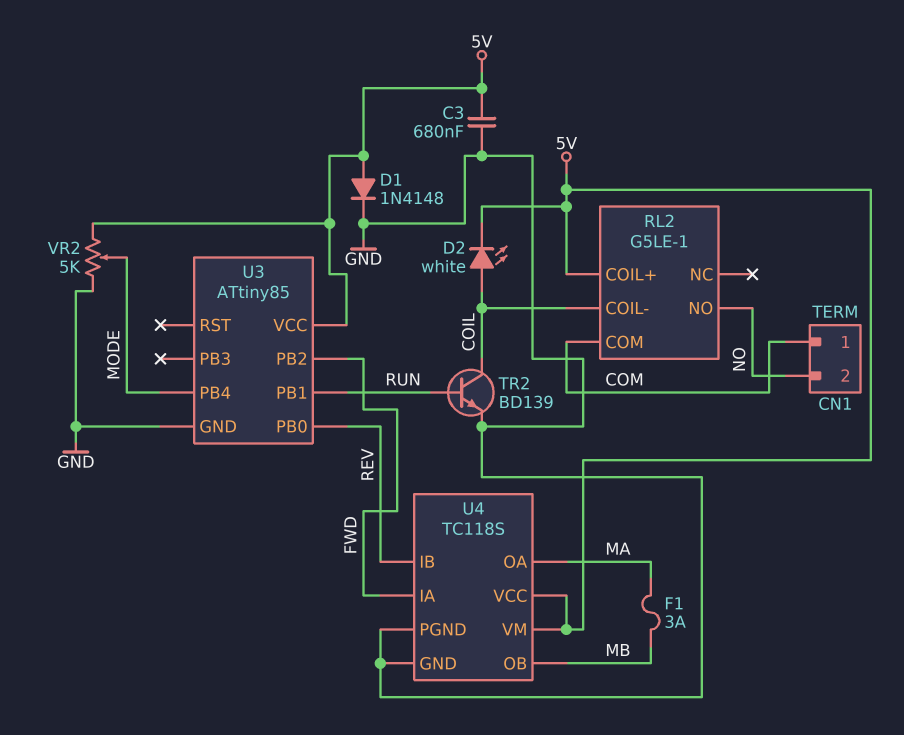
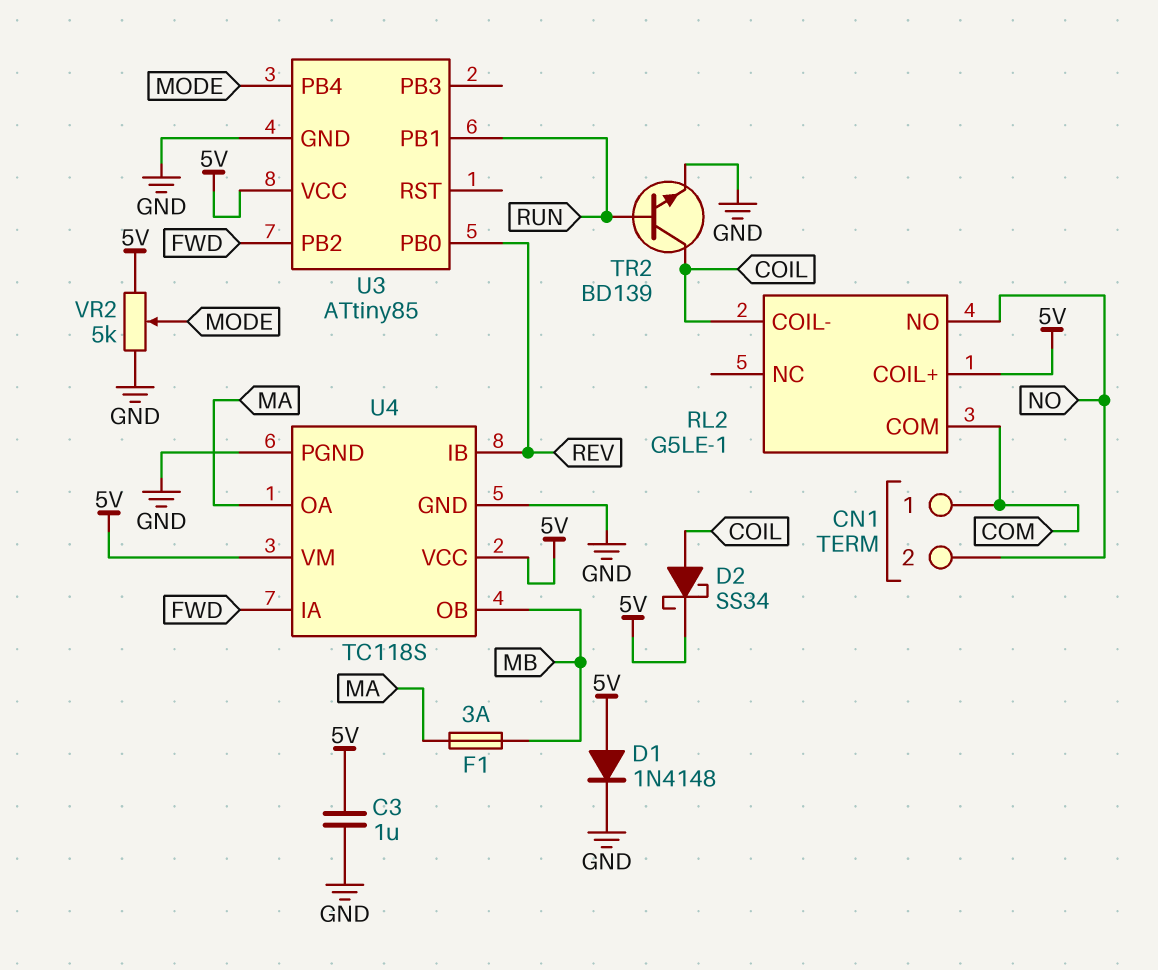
C3: 680nF (5V, GND) -> 1uF (5V, GND)
D2: LED white (A COIL, K 5V) -> schottky SS34 (A COIL, K 5V)

